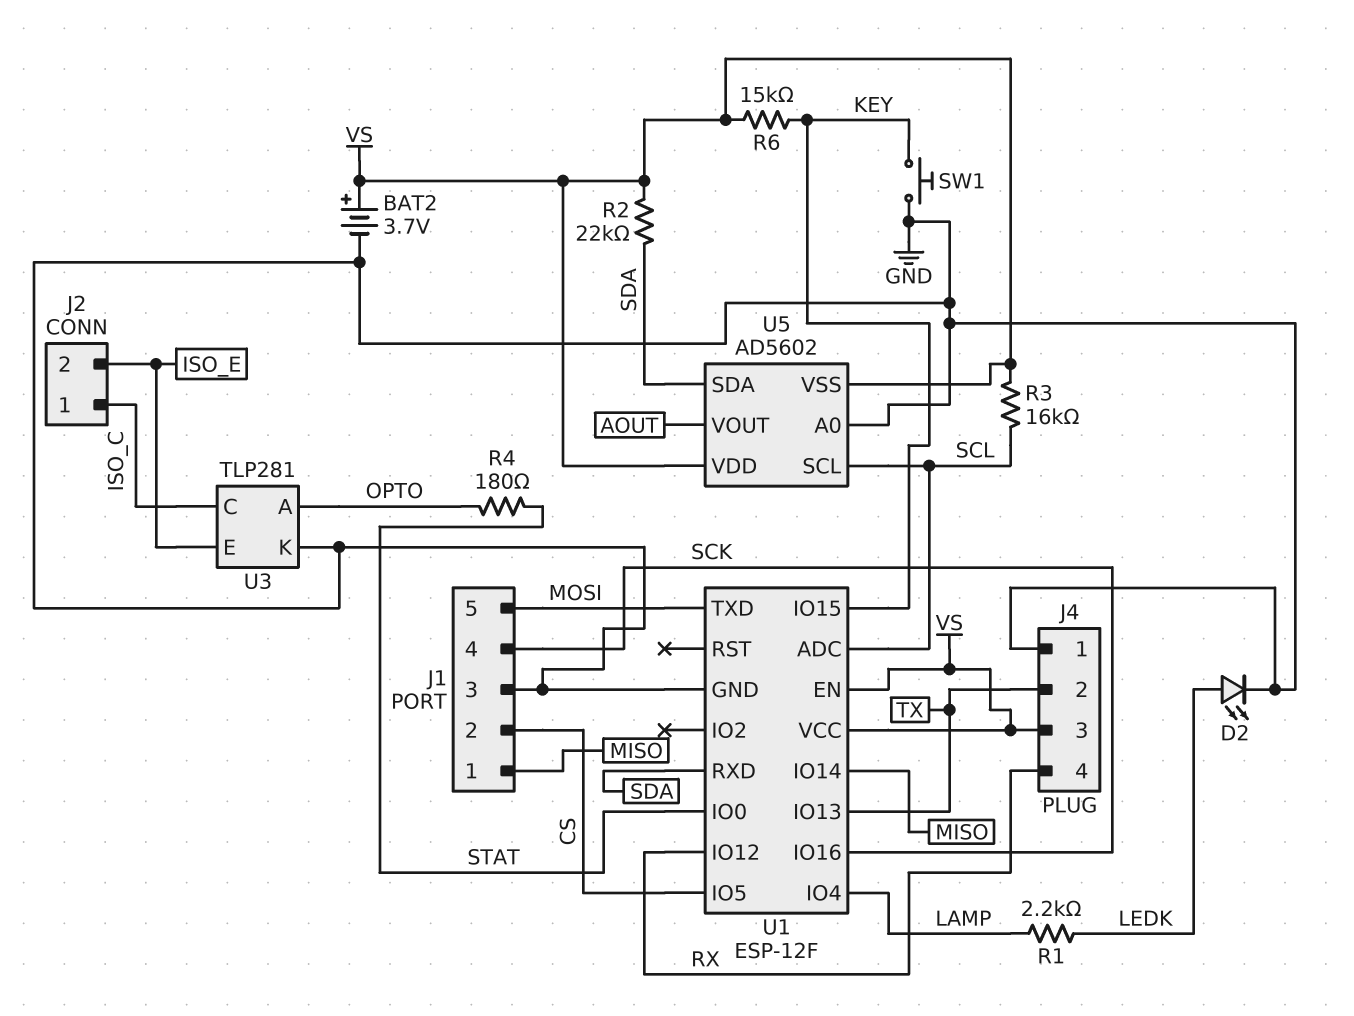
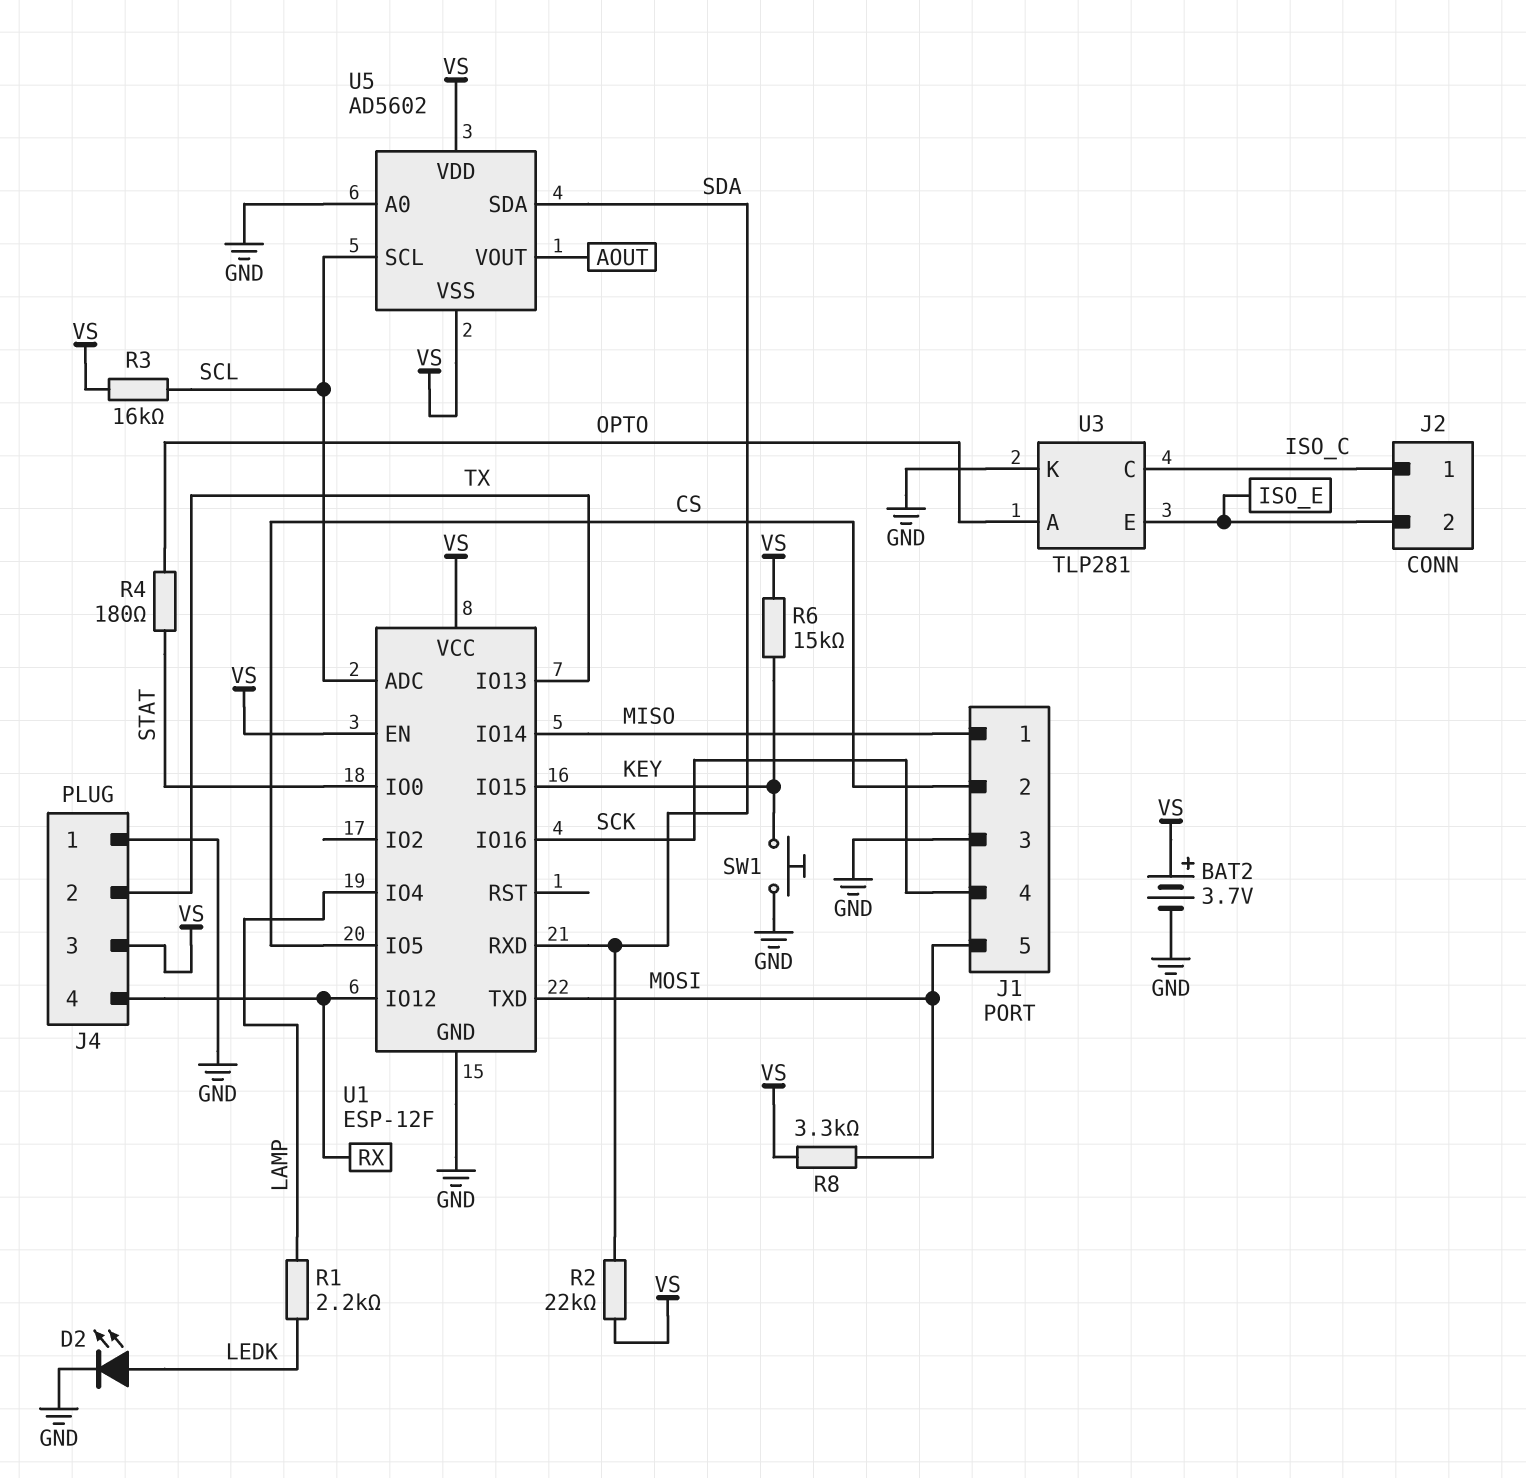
R8: none -> 3.3k (MOSI, VS)

